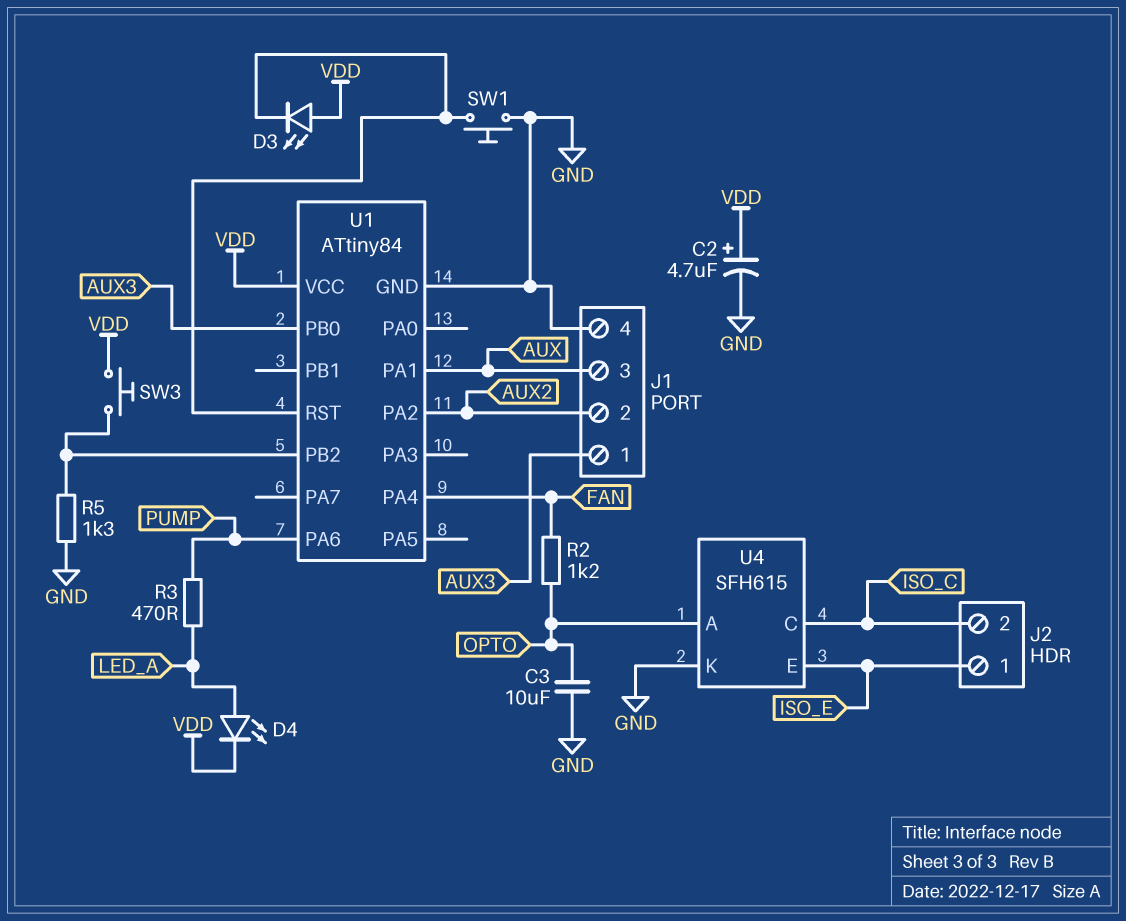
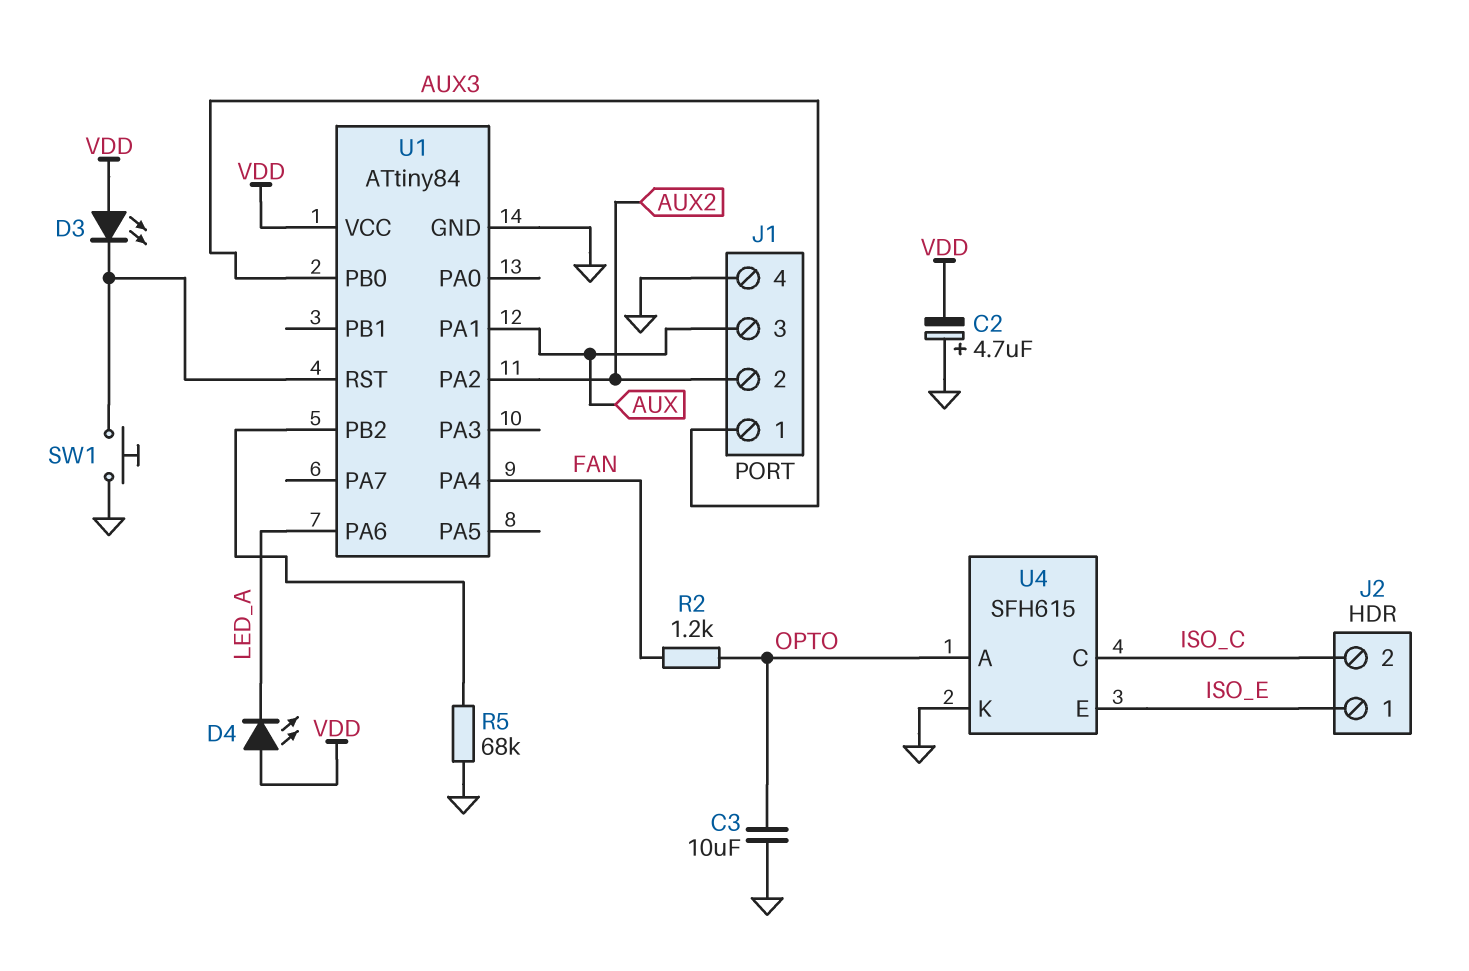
C2: 4.7uF (plus VDD, minus GND) -> 4.7uF (plus GND, minus VDD)
D4: LED (A LED_A, K VDD) -> LED (A VDD, K LED_A)
R3: 470 (LED_A, PUMP) -> none
R5: 1.3k (GND, U1/PB2) -> 68k (GND, U1/PB2)
SW3: button (U1/PB2, VDD) -> none
U1 pin PA6: PUMP -> LED_A

